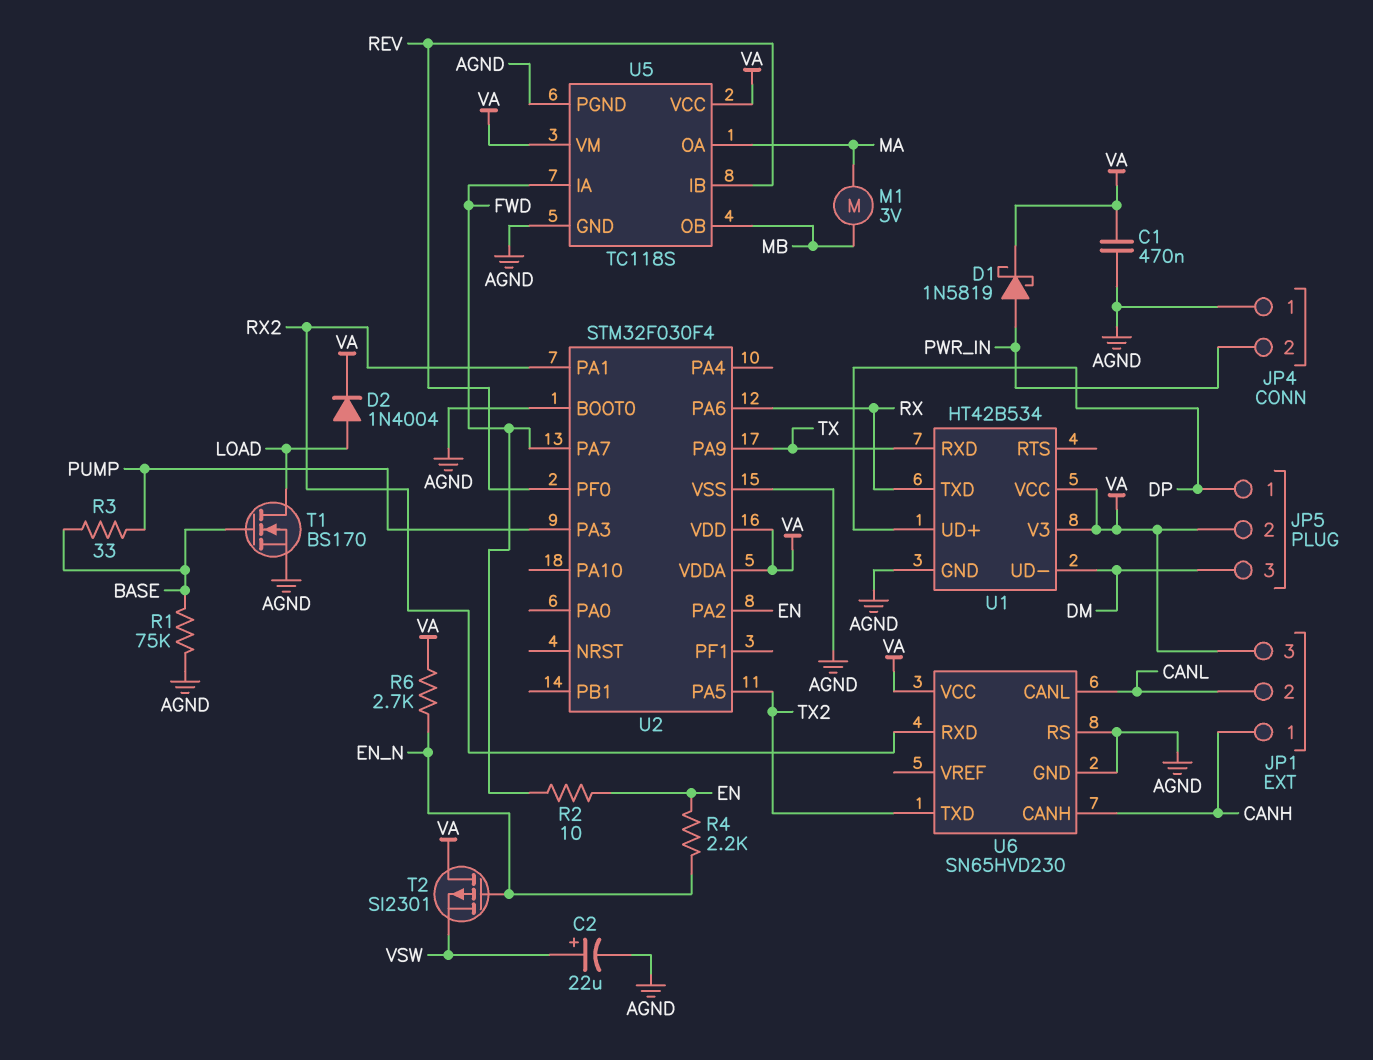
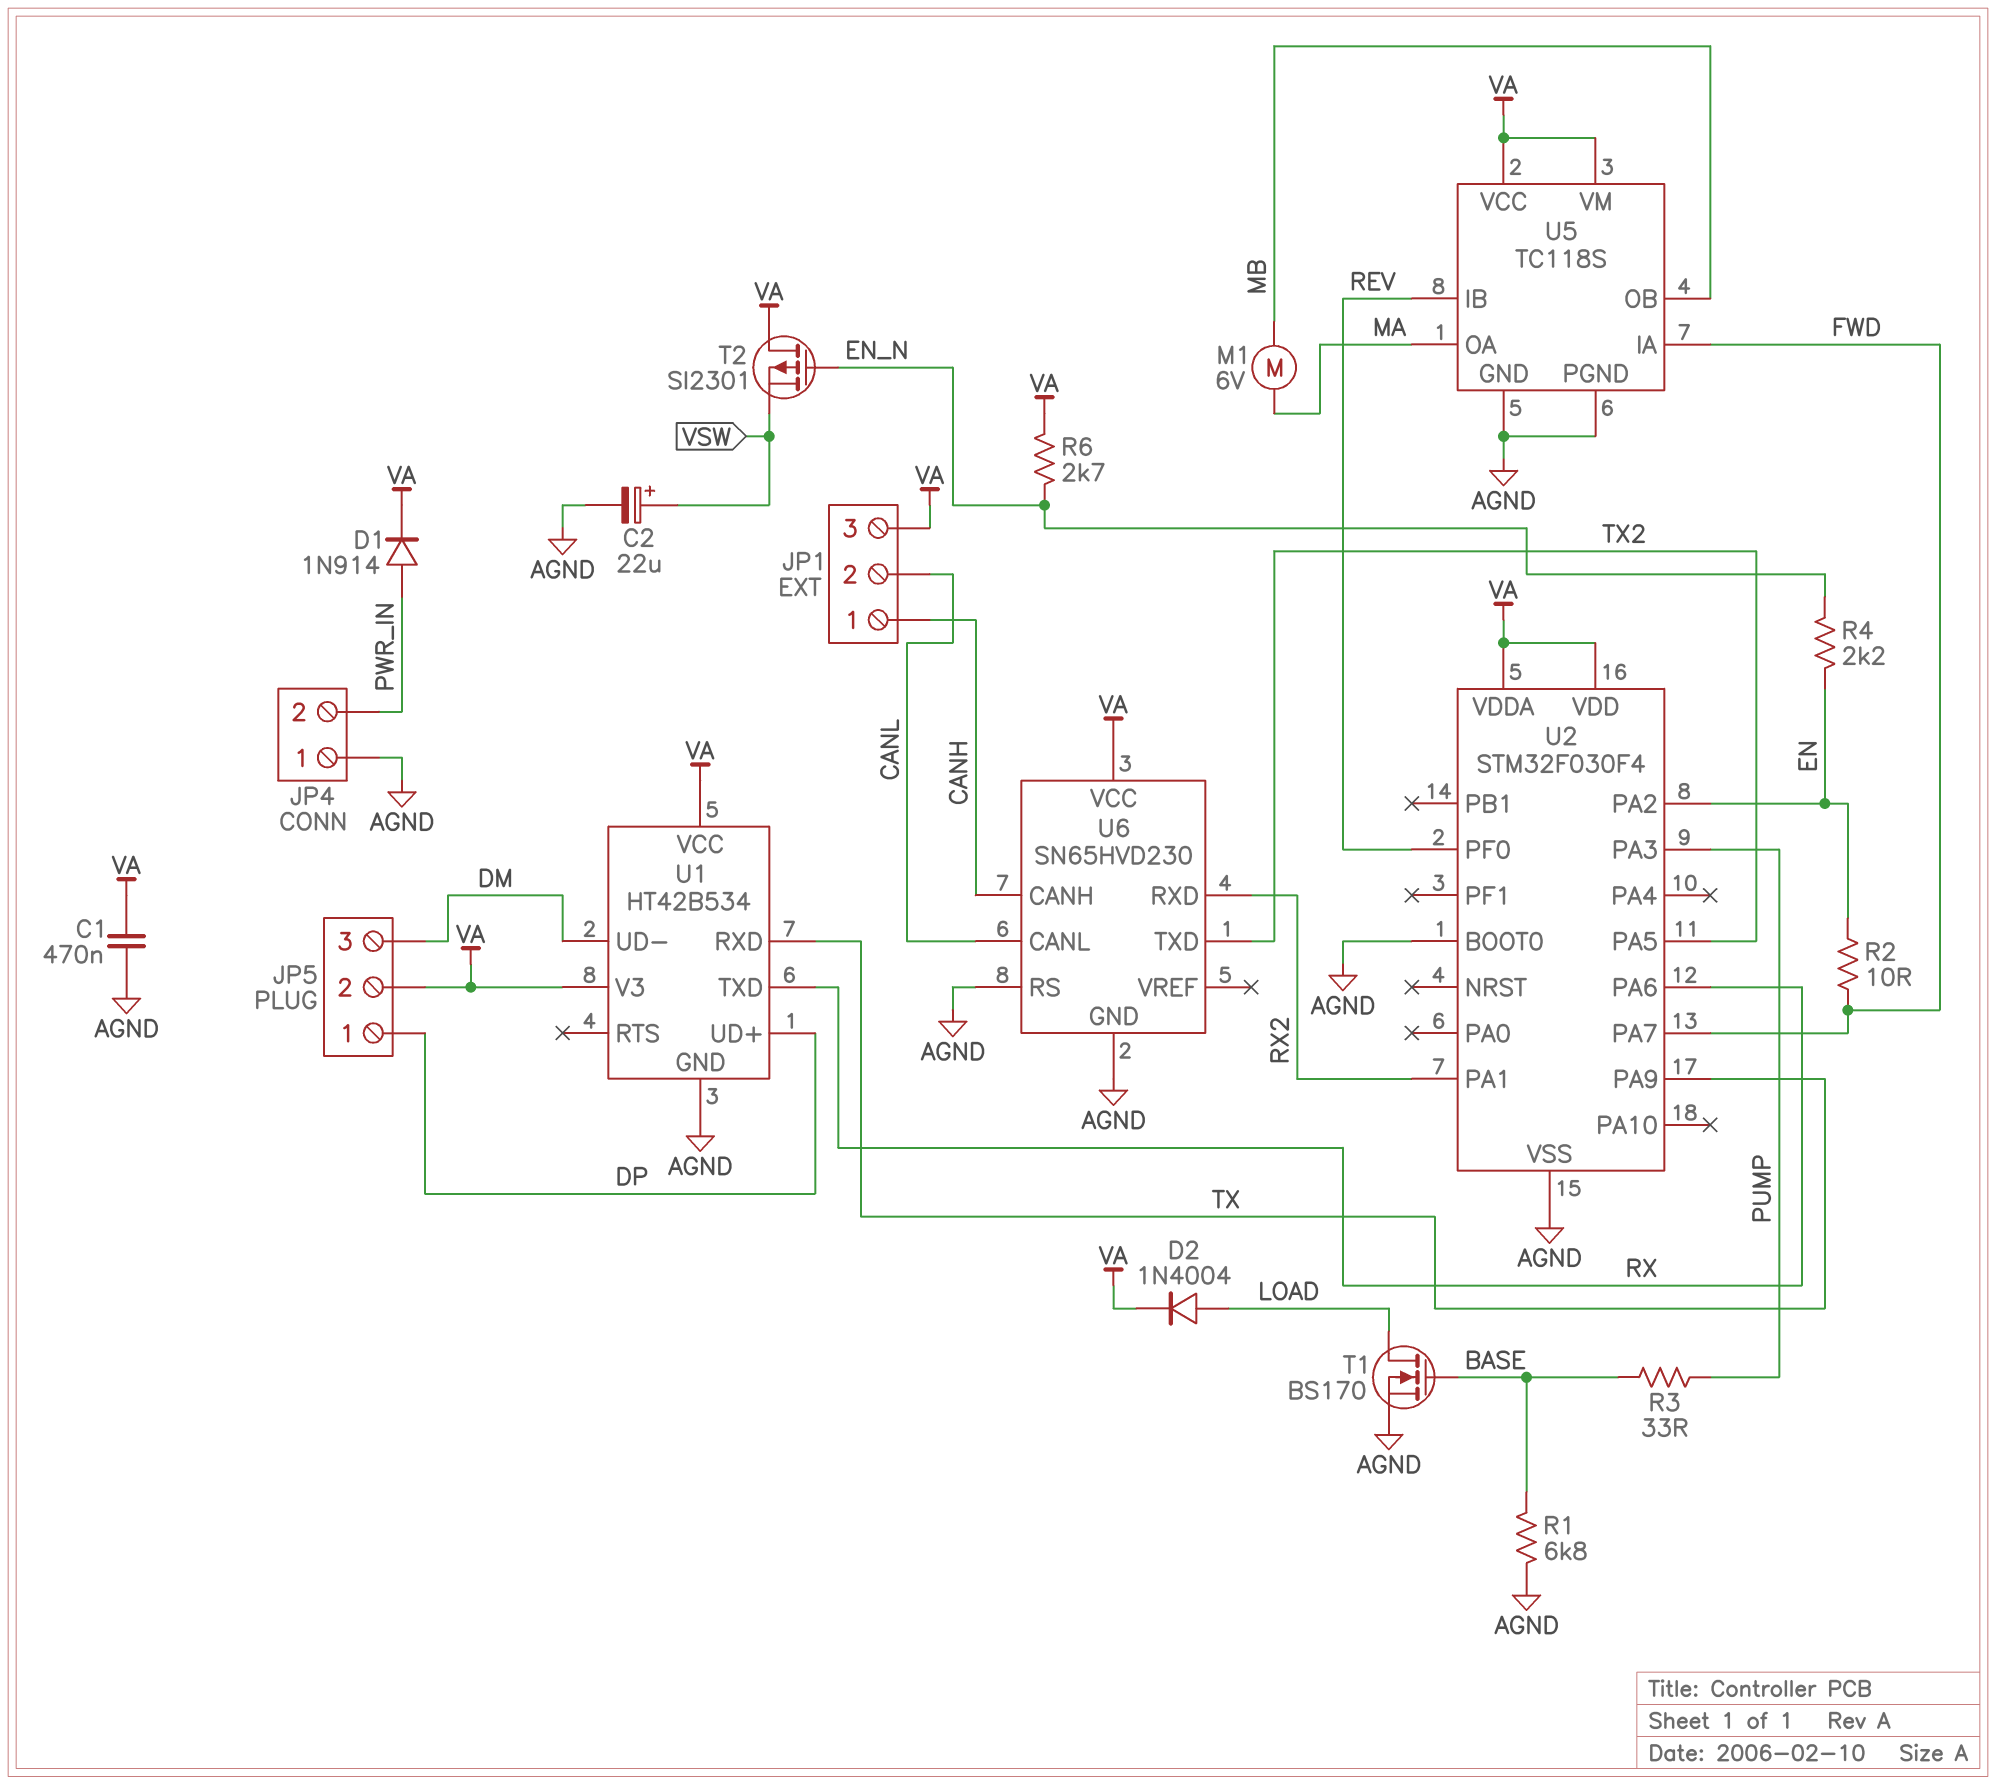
D1: schottky 1N5819 (A PWR_IN, K VA) -> diode 1N914 (A PWR_IN, K VA)
M1: motor 3V (MA, MB) -> motor 6V (MA, MB)
R1: 75k (AGND, BASE) -> 6.8k (AGND, BASE)

